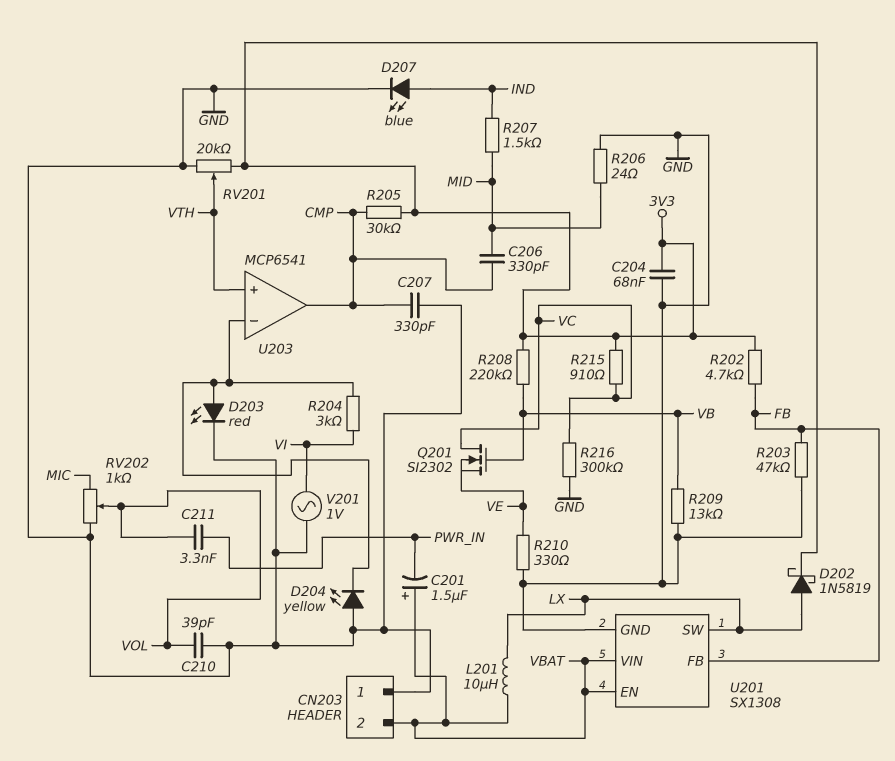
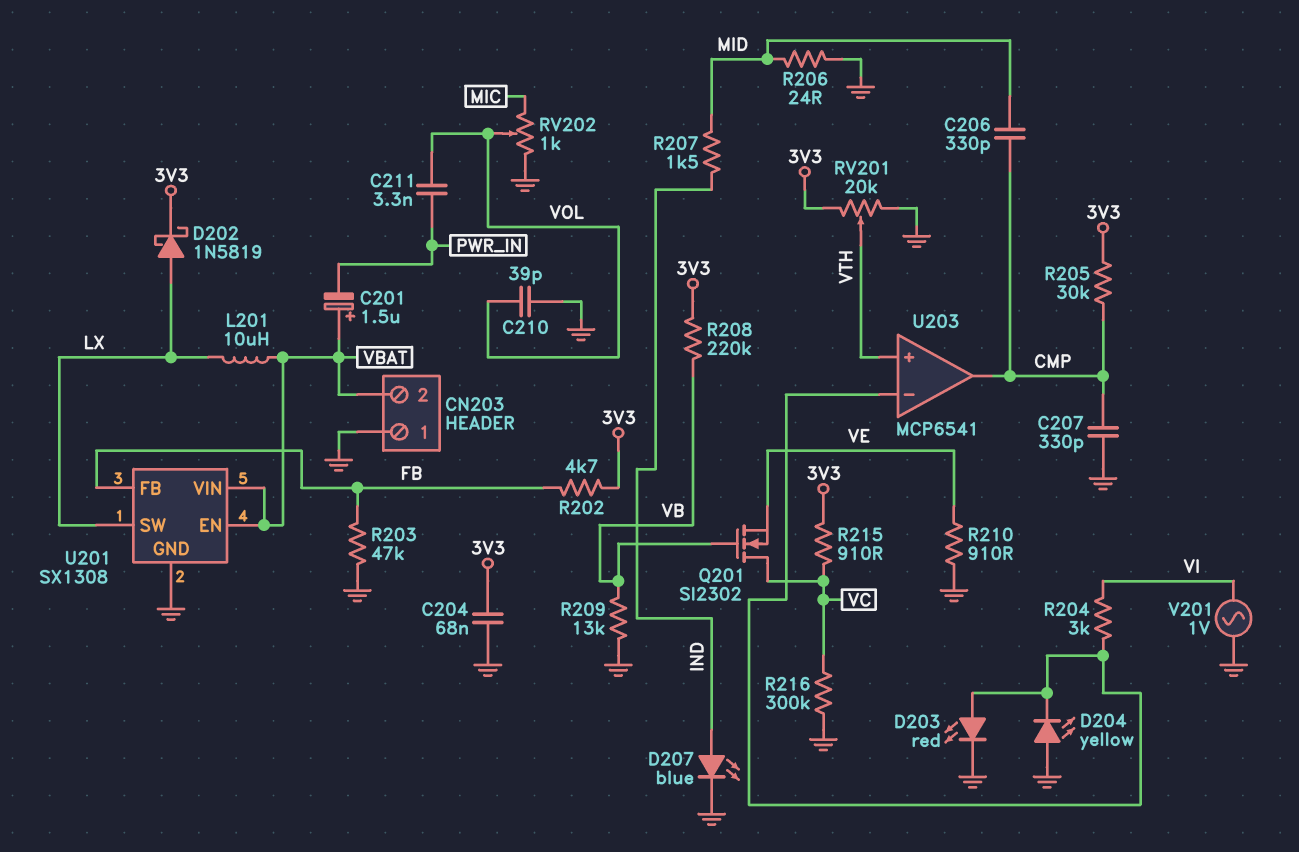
R210: 330 (GND, VE) -> 910 (GND, VE)

